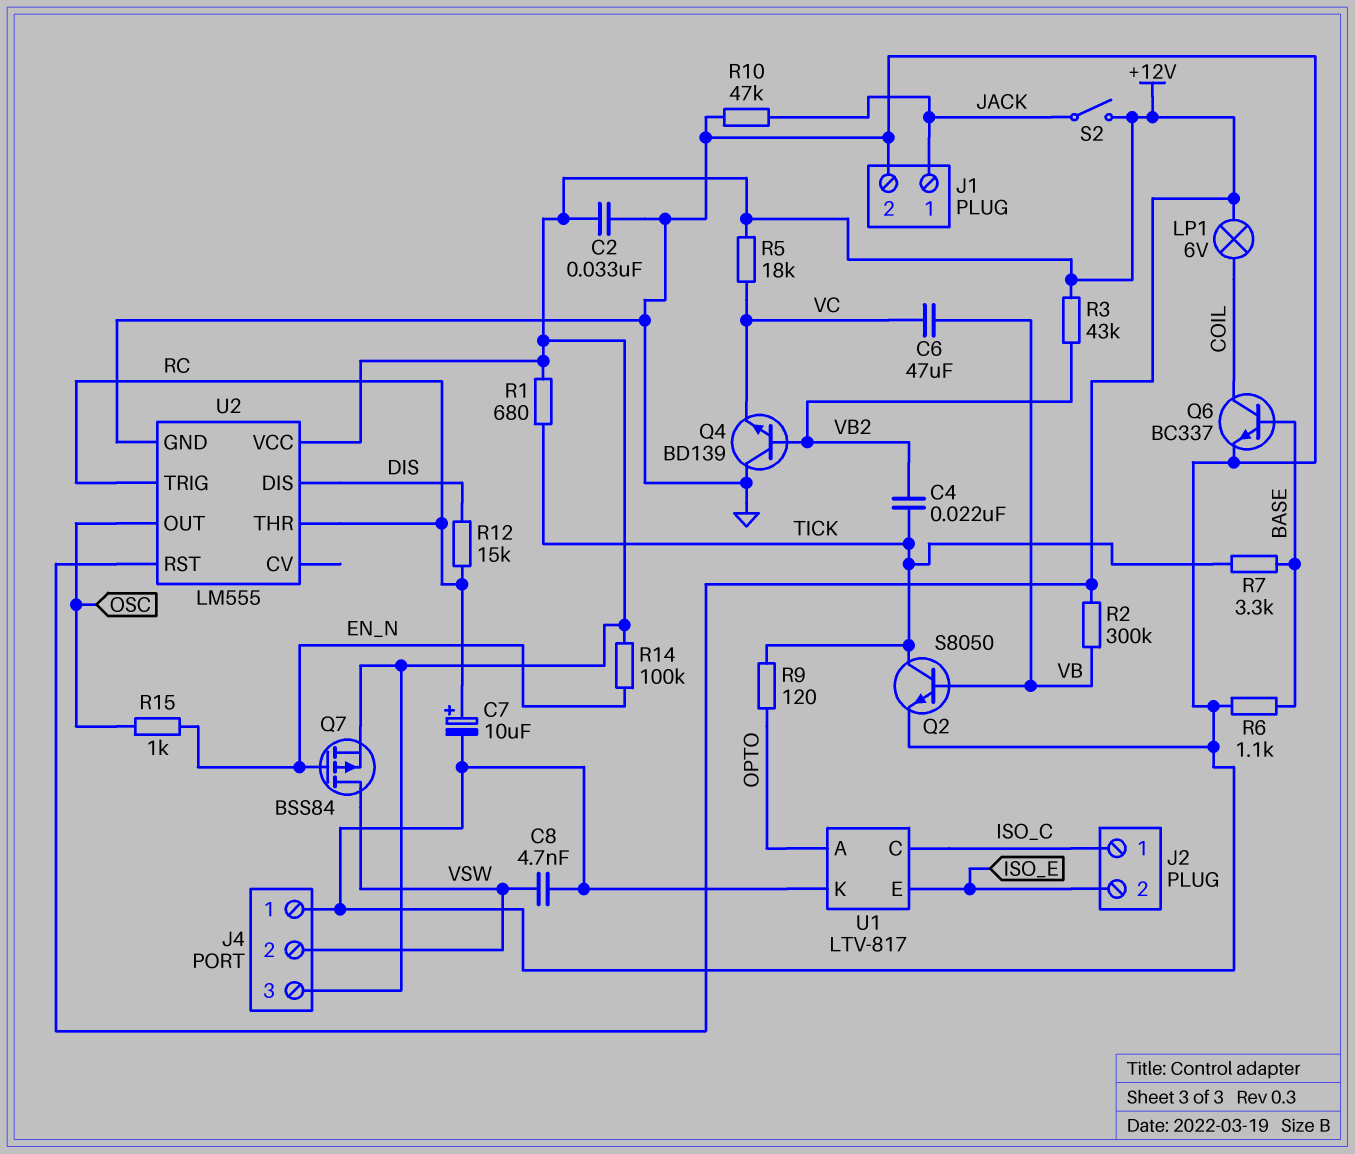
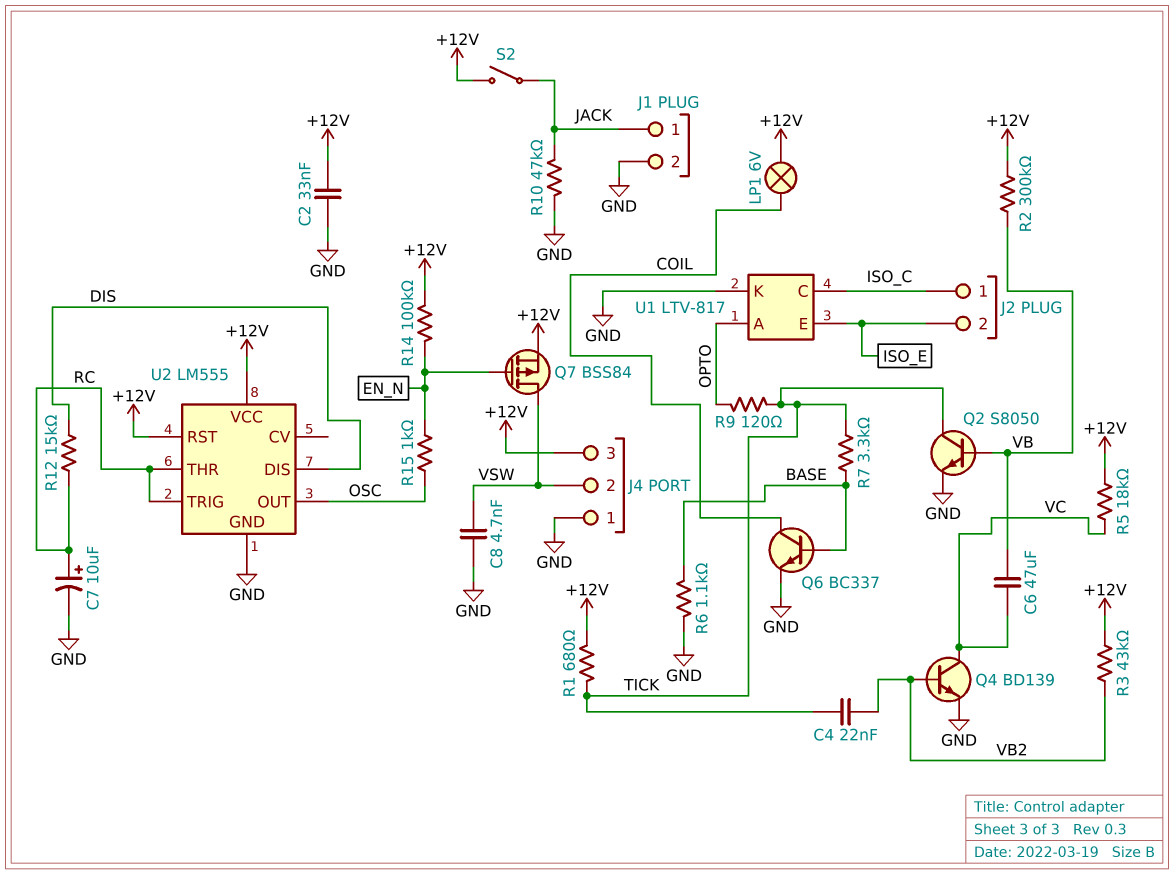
Q4: NPN BD139 (B VB2, C GND, E VC) -> NPN BD139 (B VB2, C VC, E GND)

